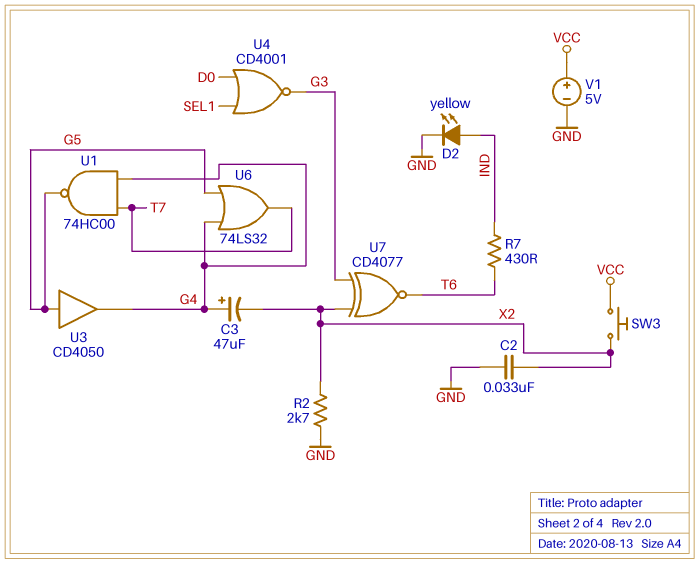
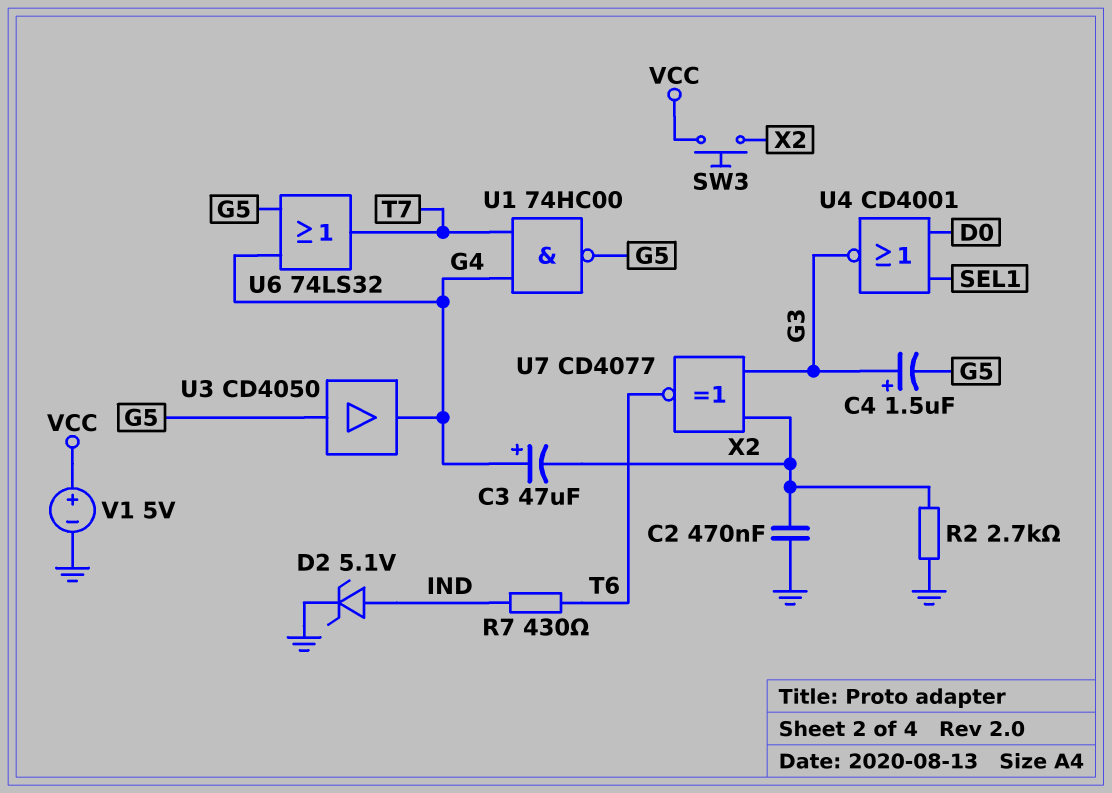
C2: 33nF (GND, X2) -> 470nF (GND, X2)
C4: none -> 1.5uF (plus G3, minus G5)
D2: LED yellow (A IND, K GND) -> zener 5.1V (A IND, K GND)

